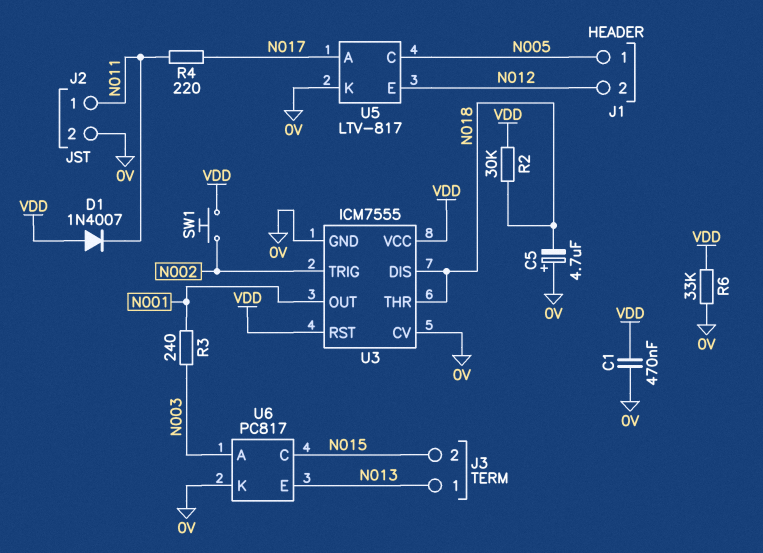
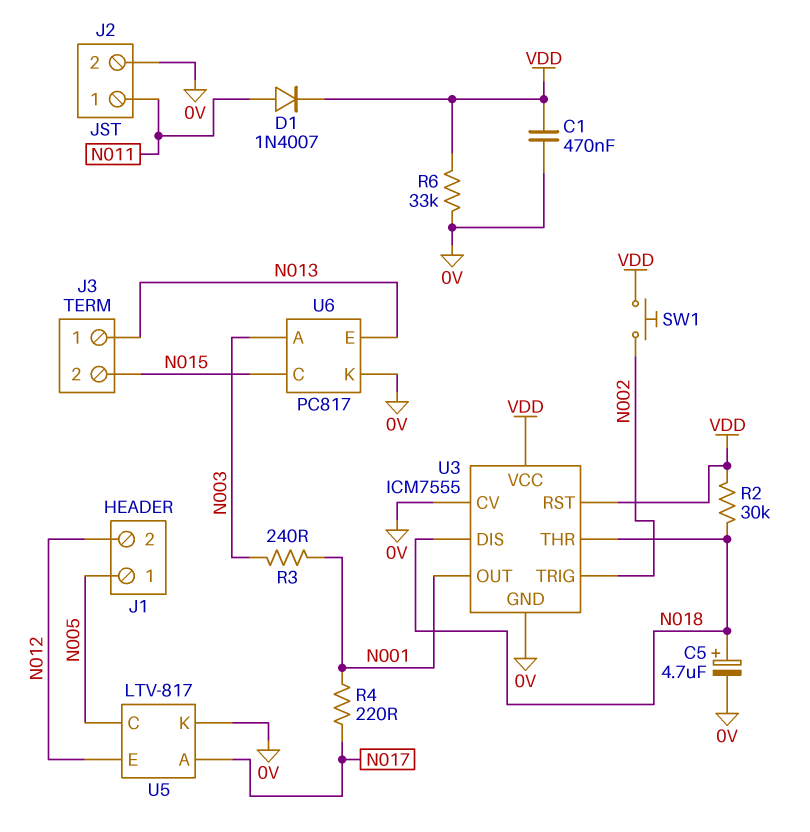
C5: 4.7uF (plus 0V, minus N018) -> 4.7uF (plus N018, minus 0V)
D1: diode 1N4007 (A VDD, K N011) -> diode 1N4007 (A N011, K VDD)
R4: 220 (N011, N017) -> 220 (N001, N017)

